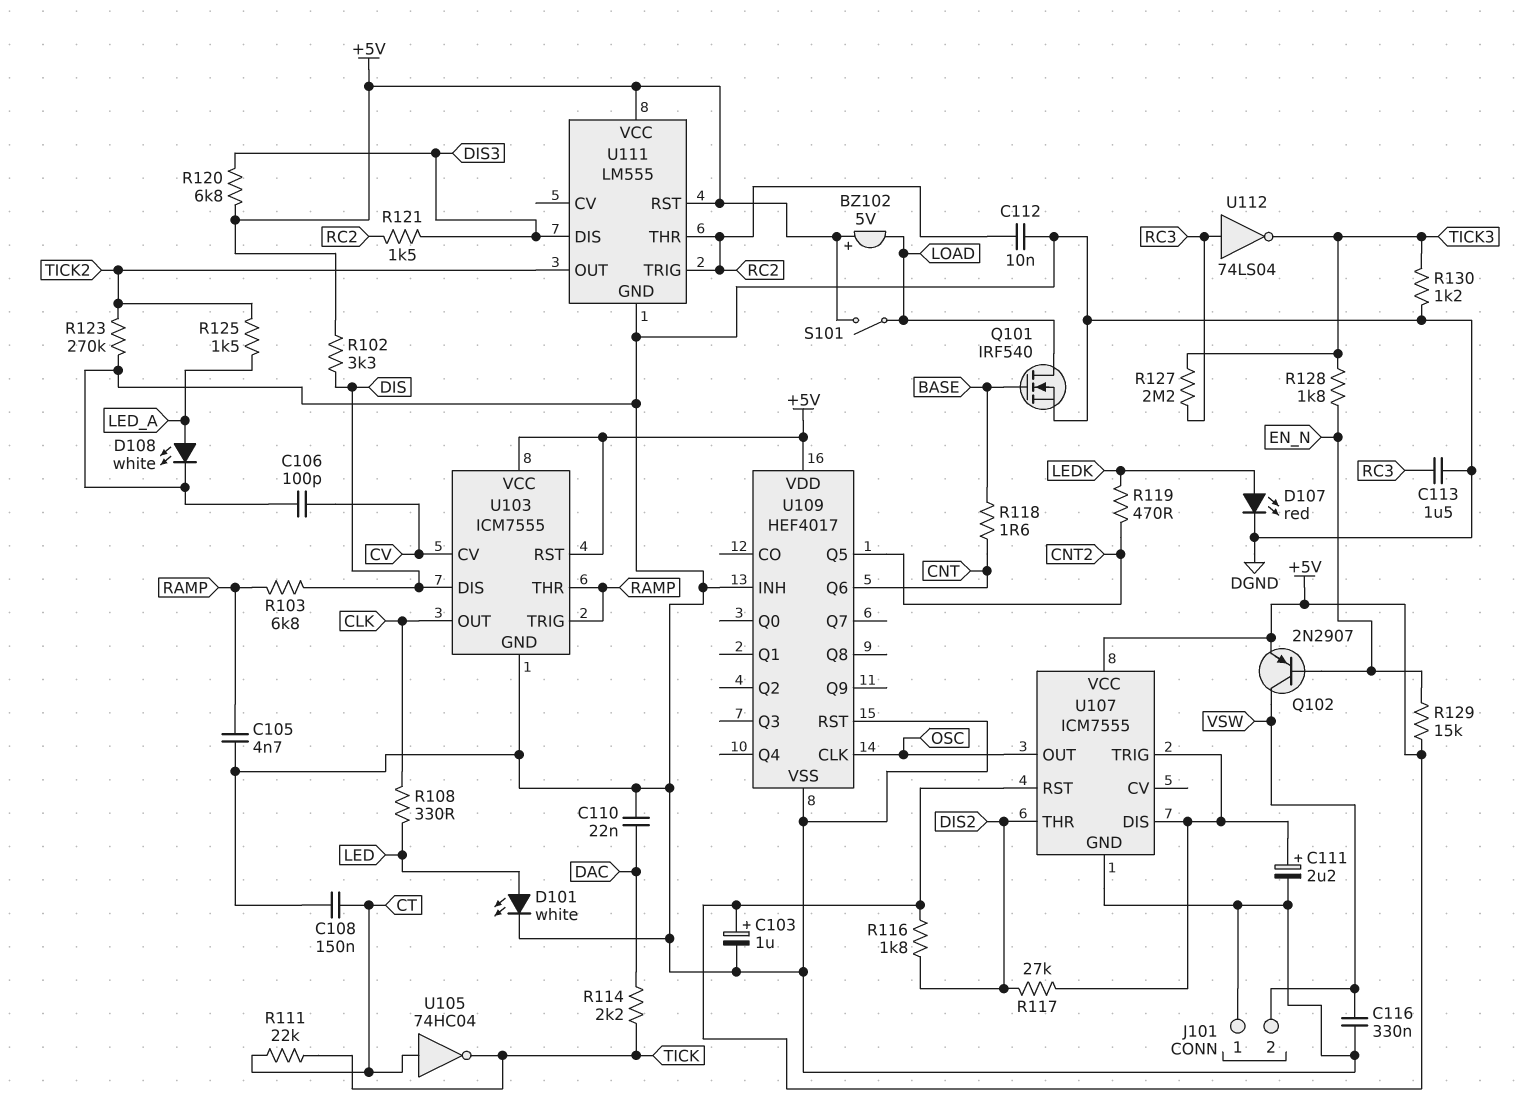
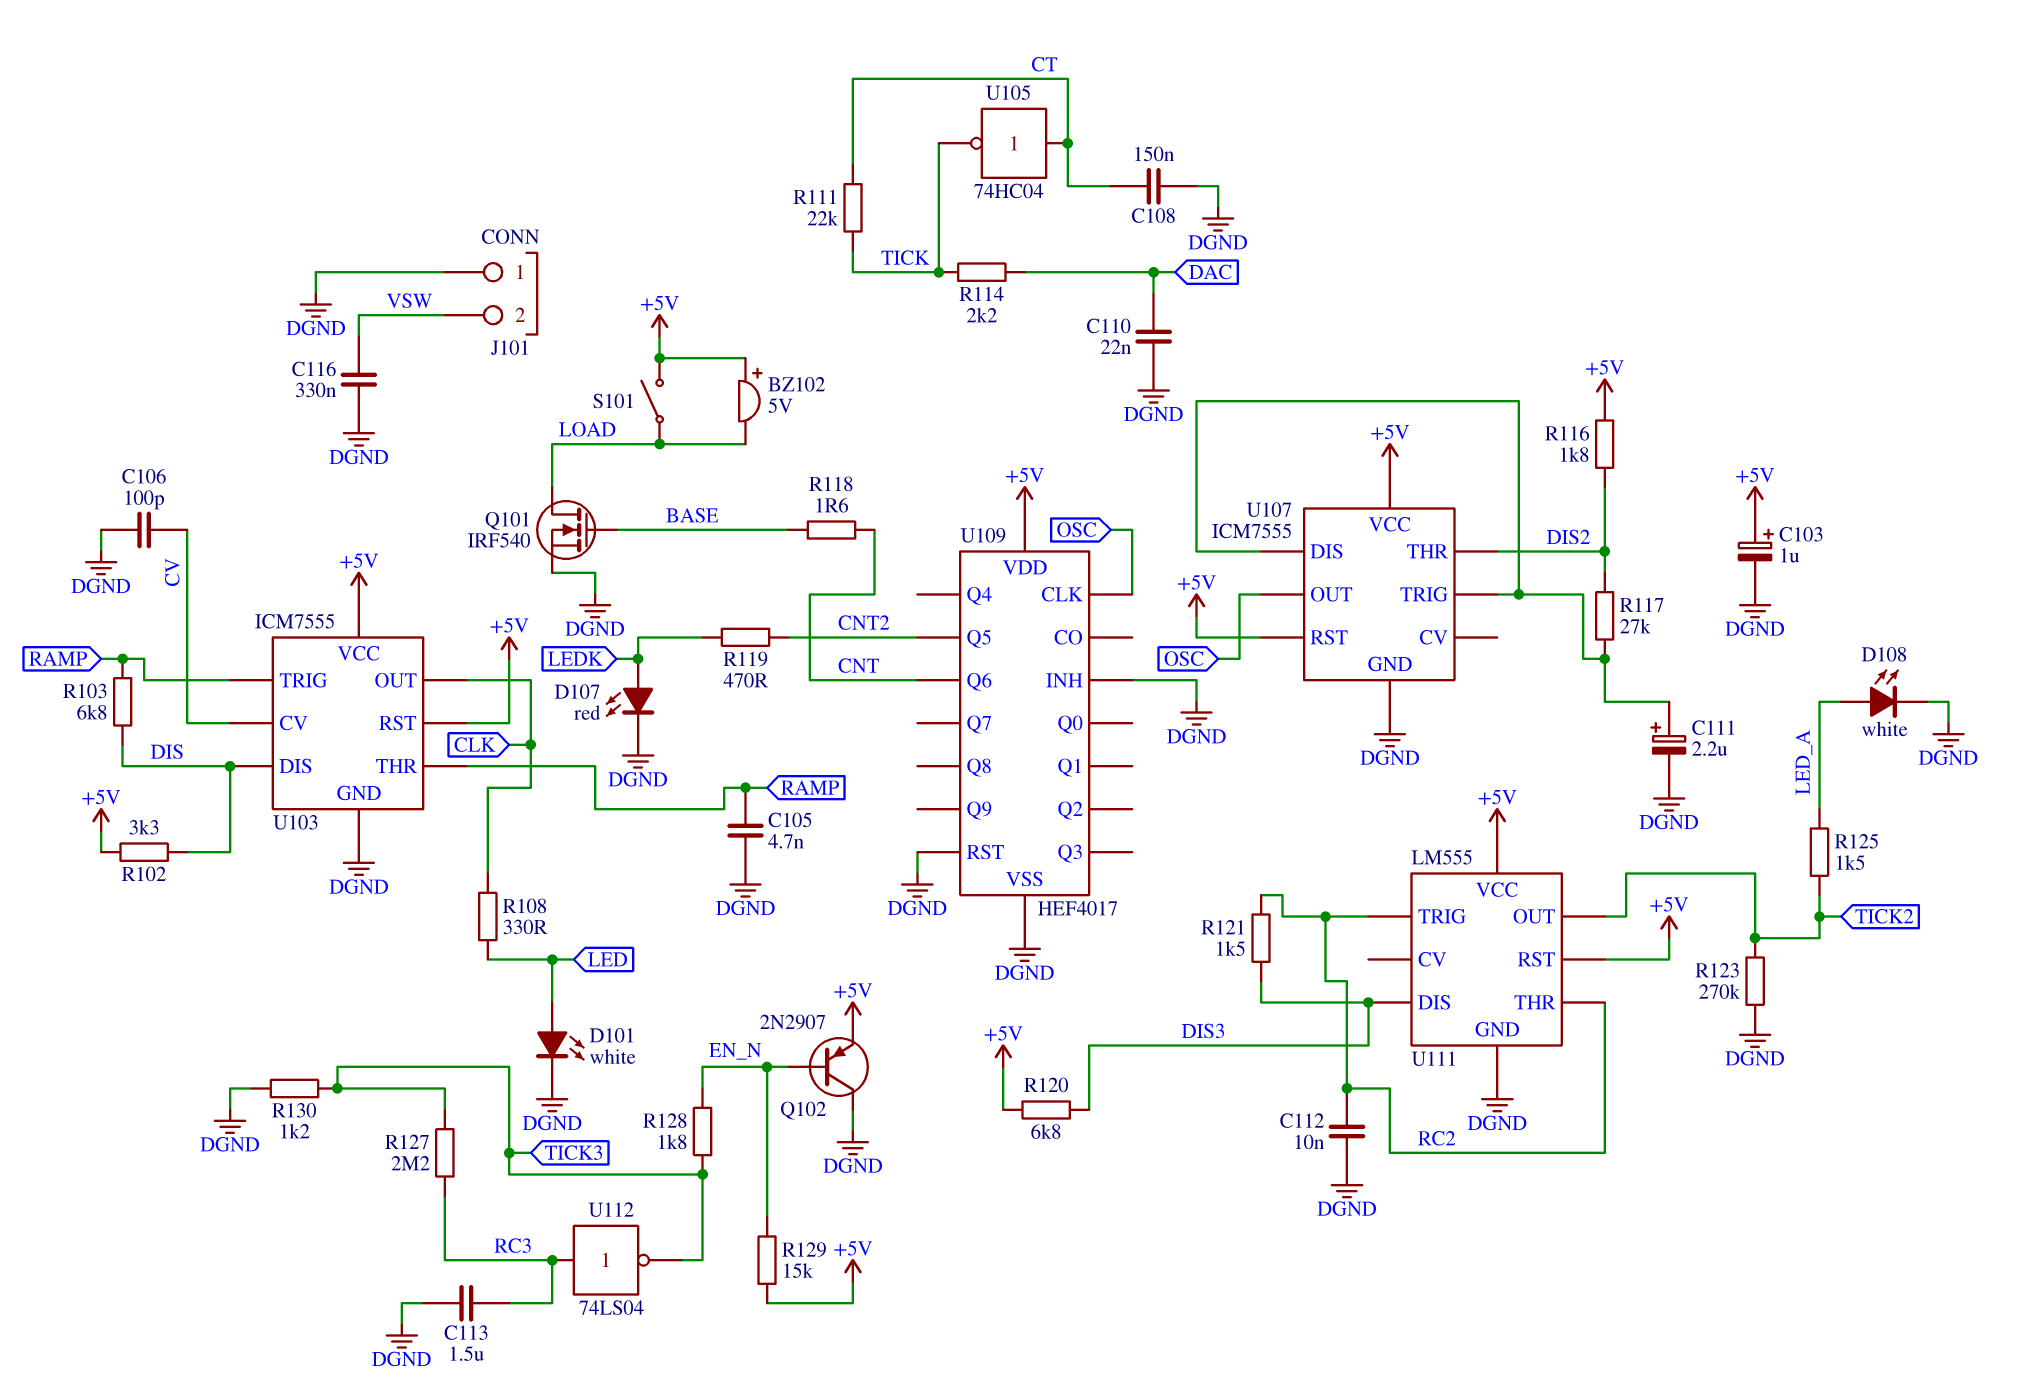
Q102: PNP 2N2907 (B EN_N, C VSW, E +5V) -> PNP 2N2907 (B EN_N, C DGND, E +5V)

